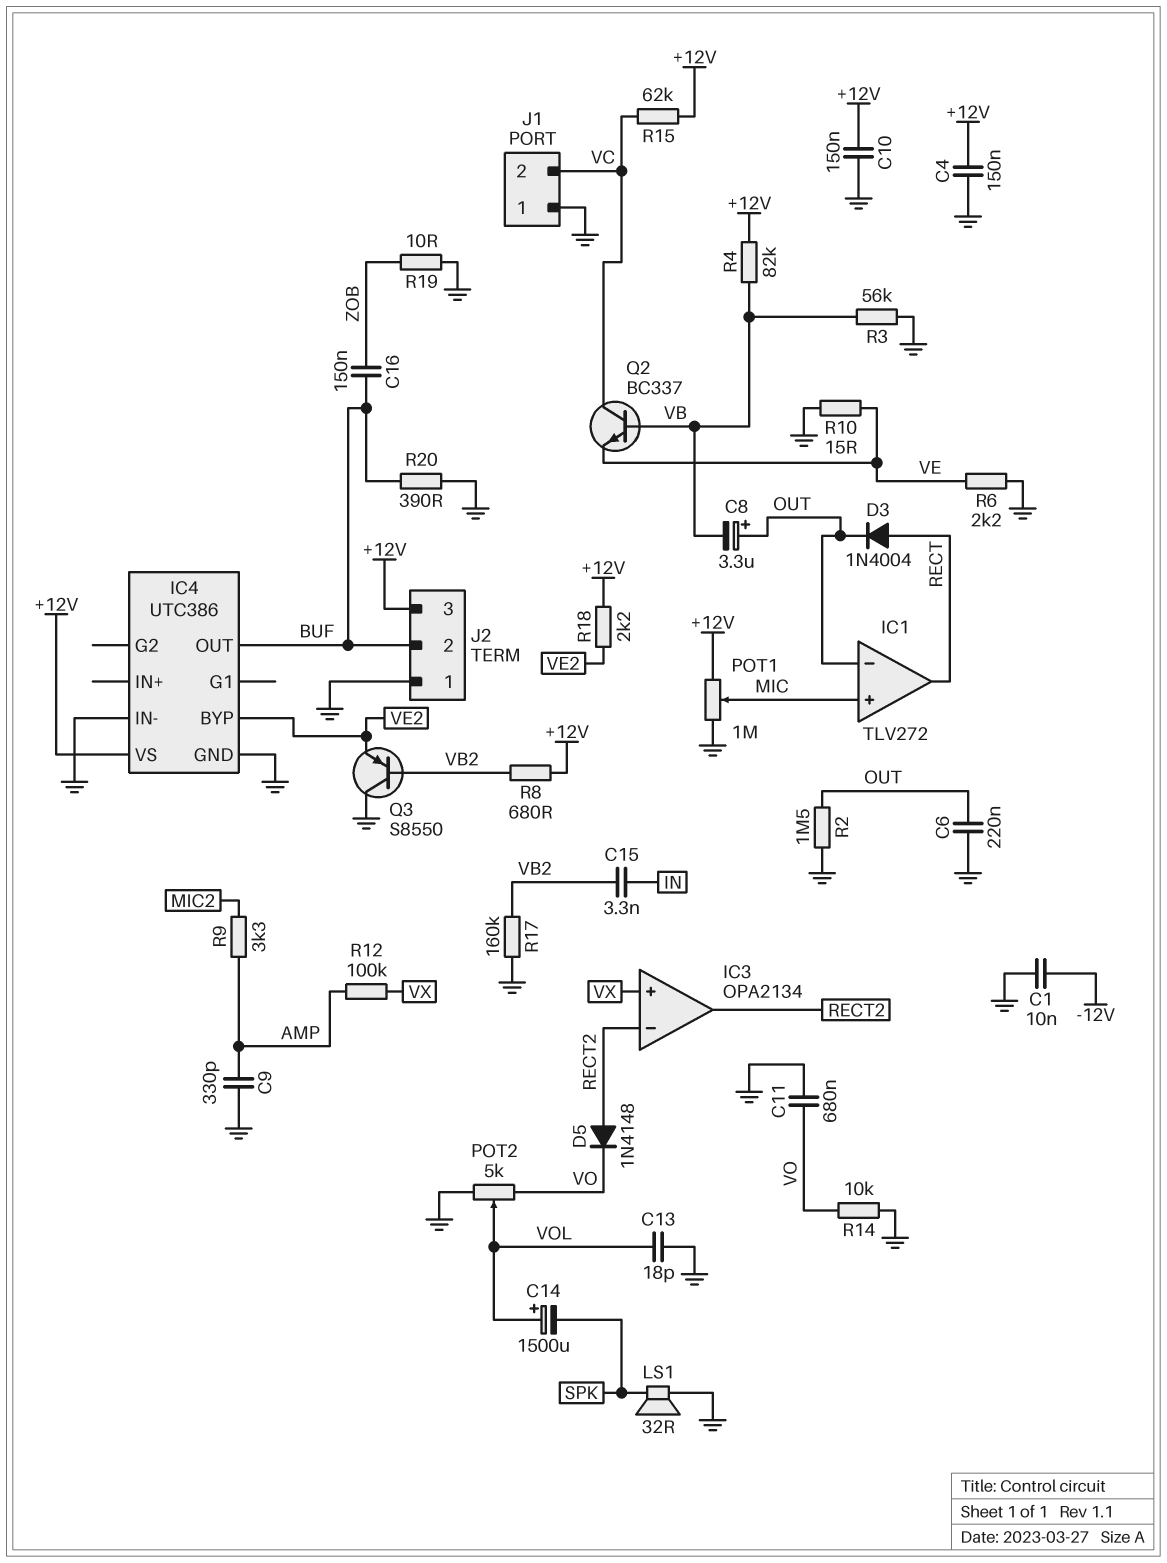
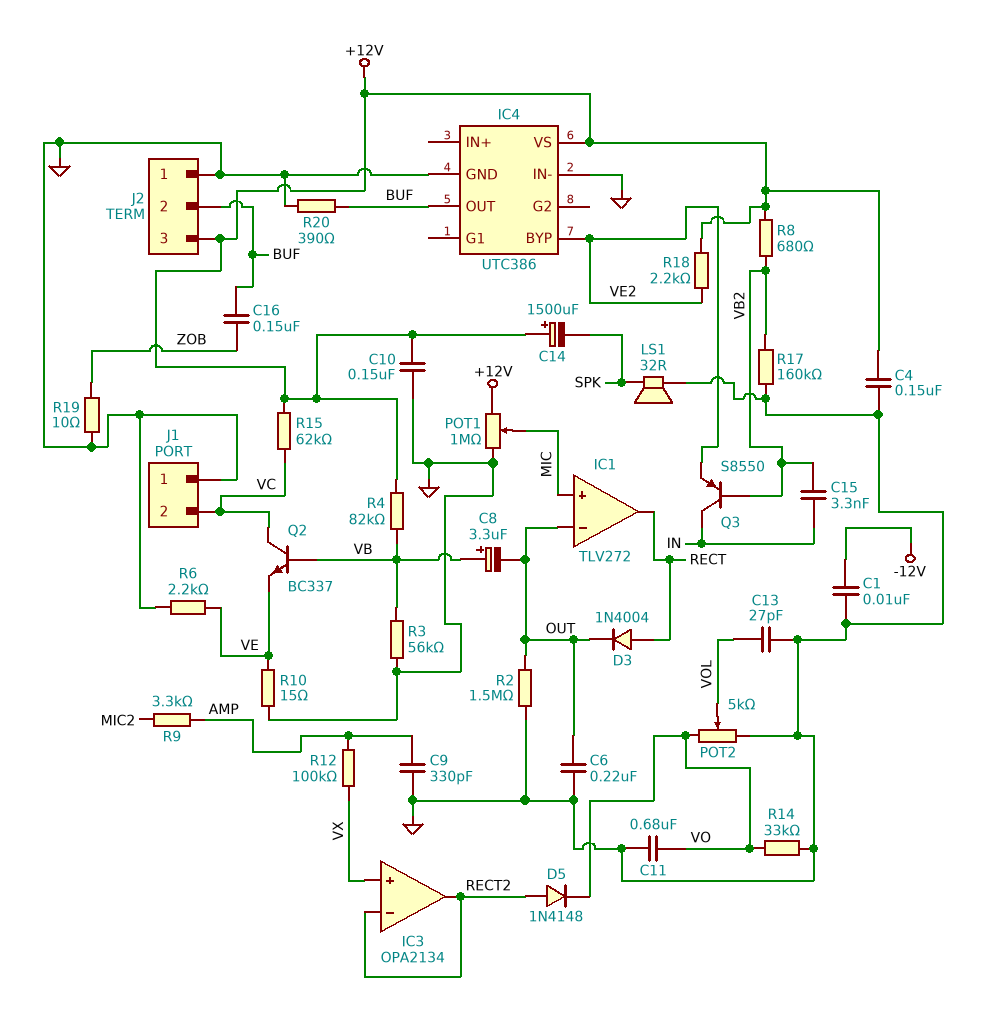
C8: 3.3uF (plus OUT, minus VB) -> 3.3uF (plus VB, minus OUT)
C13: 18pF (GND, VOL) -> 27pF (GND, VOL)
C14: 1500uF (plus VOL, minus SPK) -> 1500uF (plus +12V, minus SPK)
Q3: PNP S8550 (B VB2, C GND, E VE2) -> PNP S8550 (B VB2, C IN, E VE2)
R14: 10k (GND, VO) -> 33k (GND, VO)

